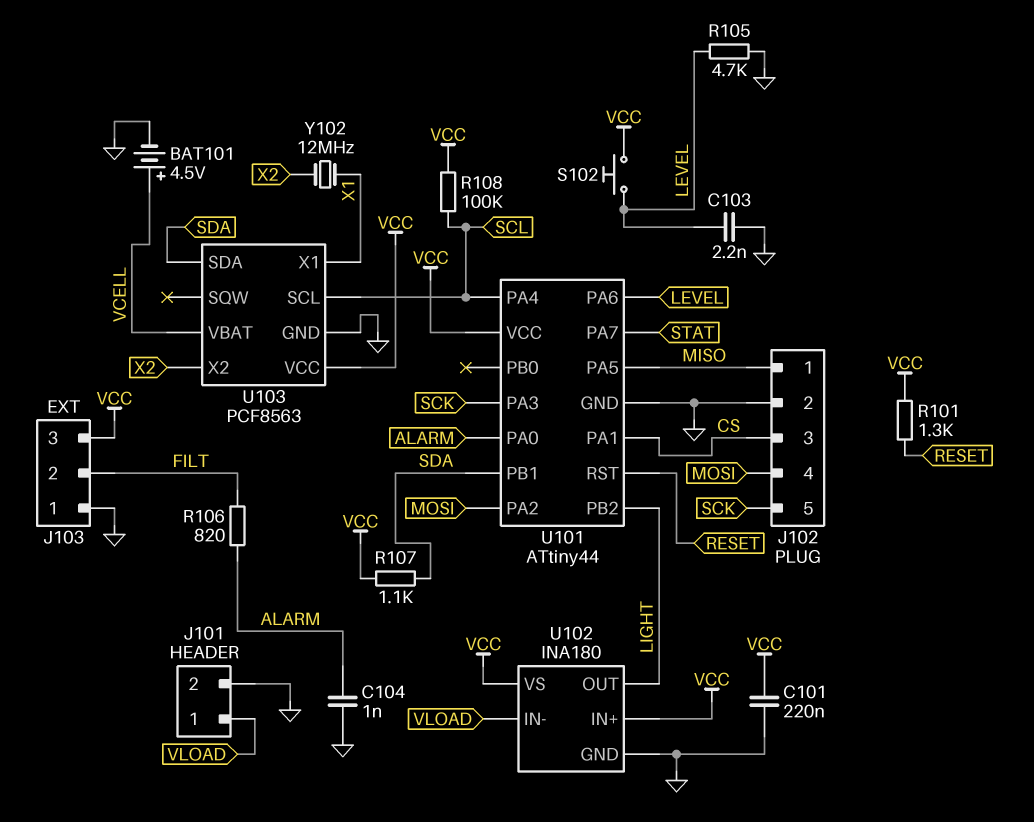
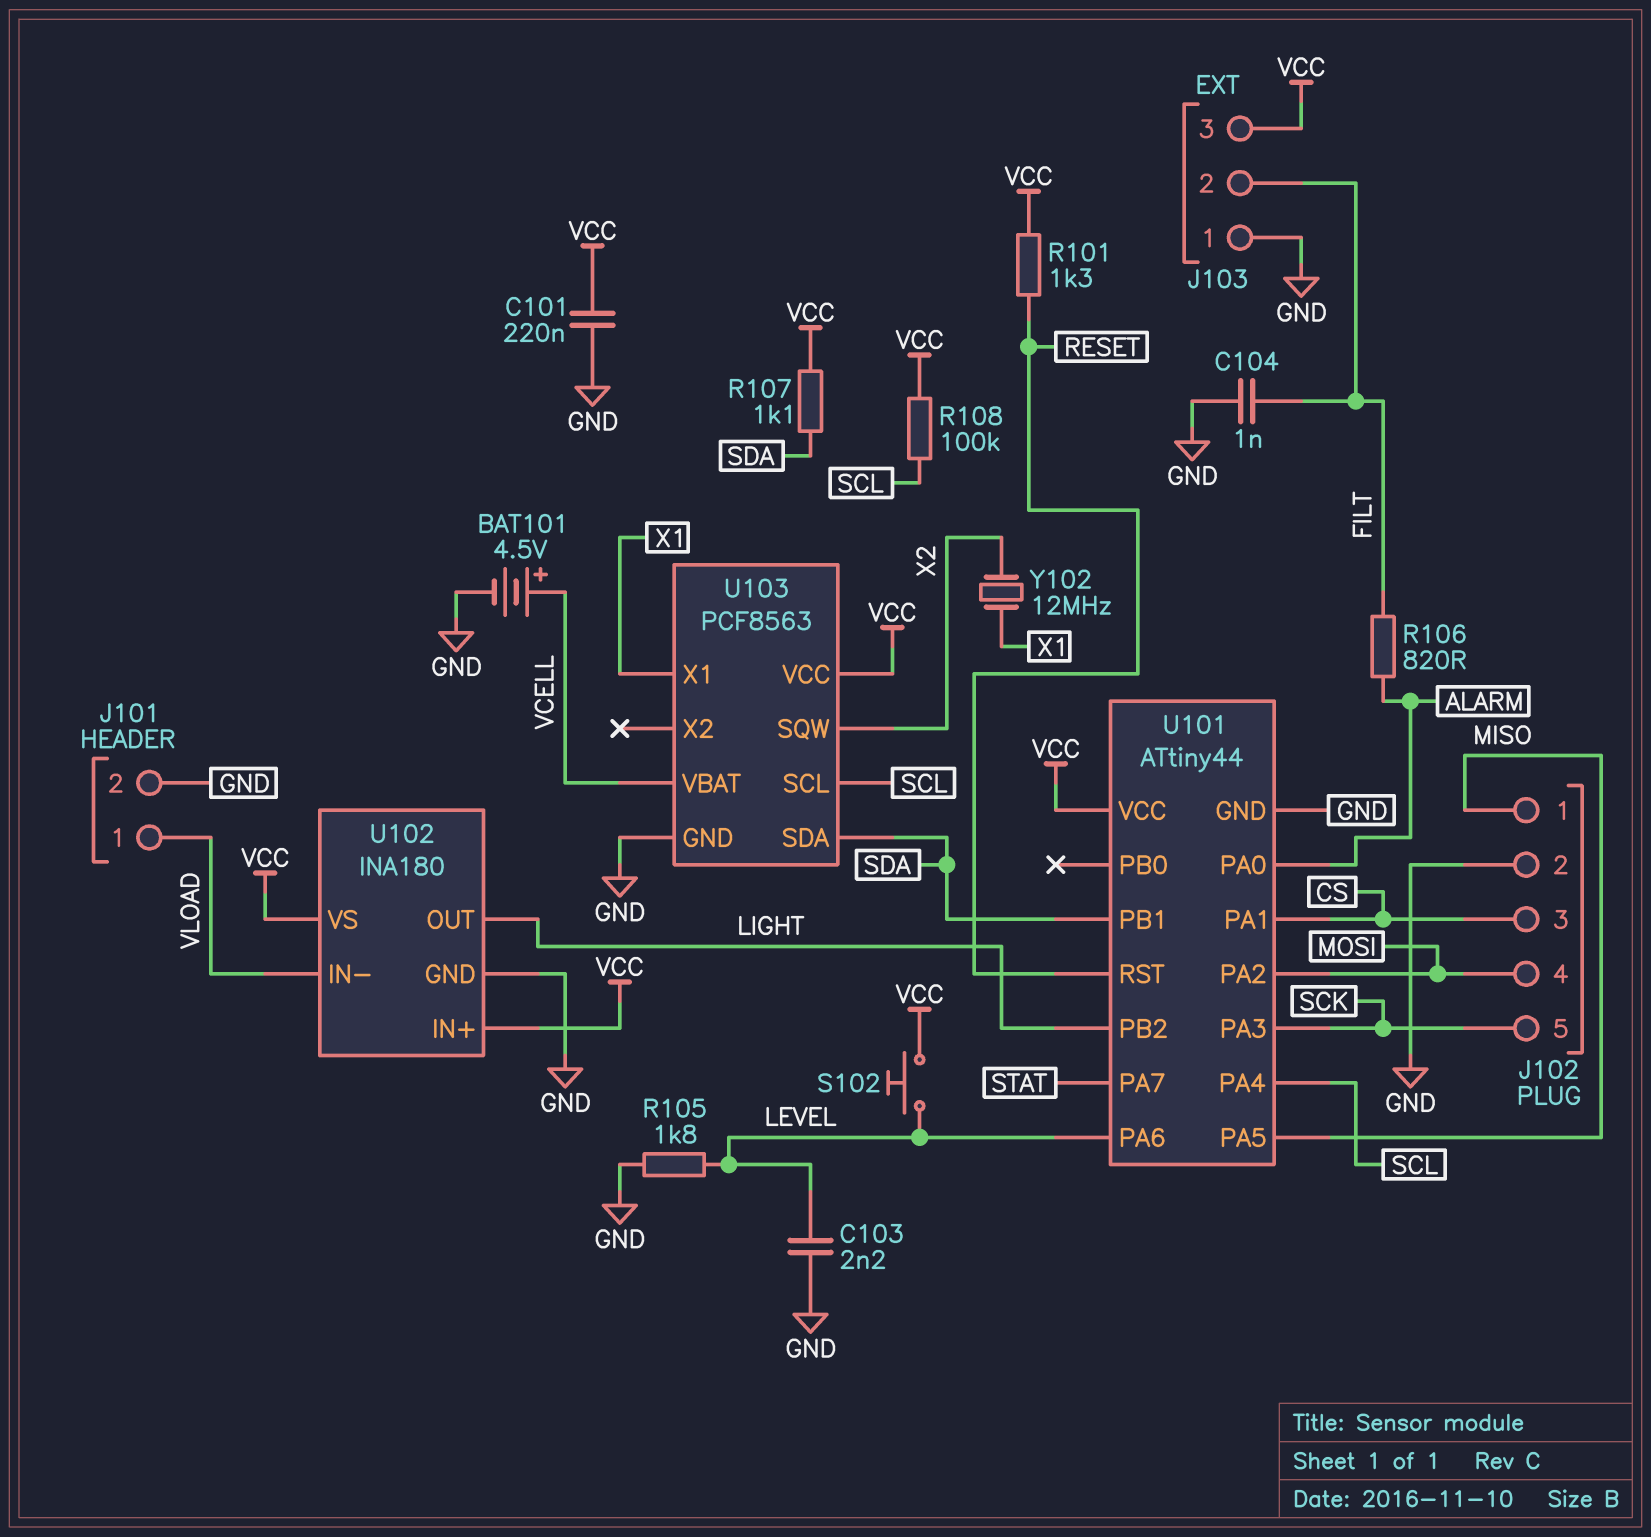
C104: 1nF (ALARM, GND) -> 1nF (FILT, GND)
R105: 4.7k (GND, LEVEL) -> 1.8k (GND, LEVEL)
U103 pin SQW: none -> X2
U103 pin X2: X2 -> none

